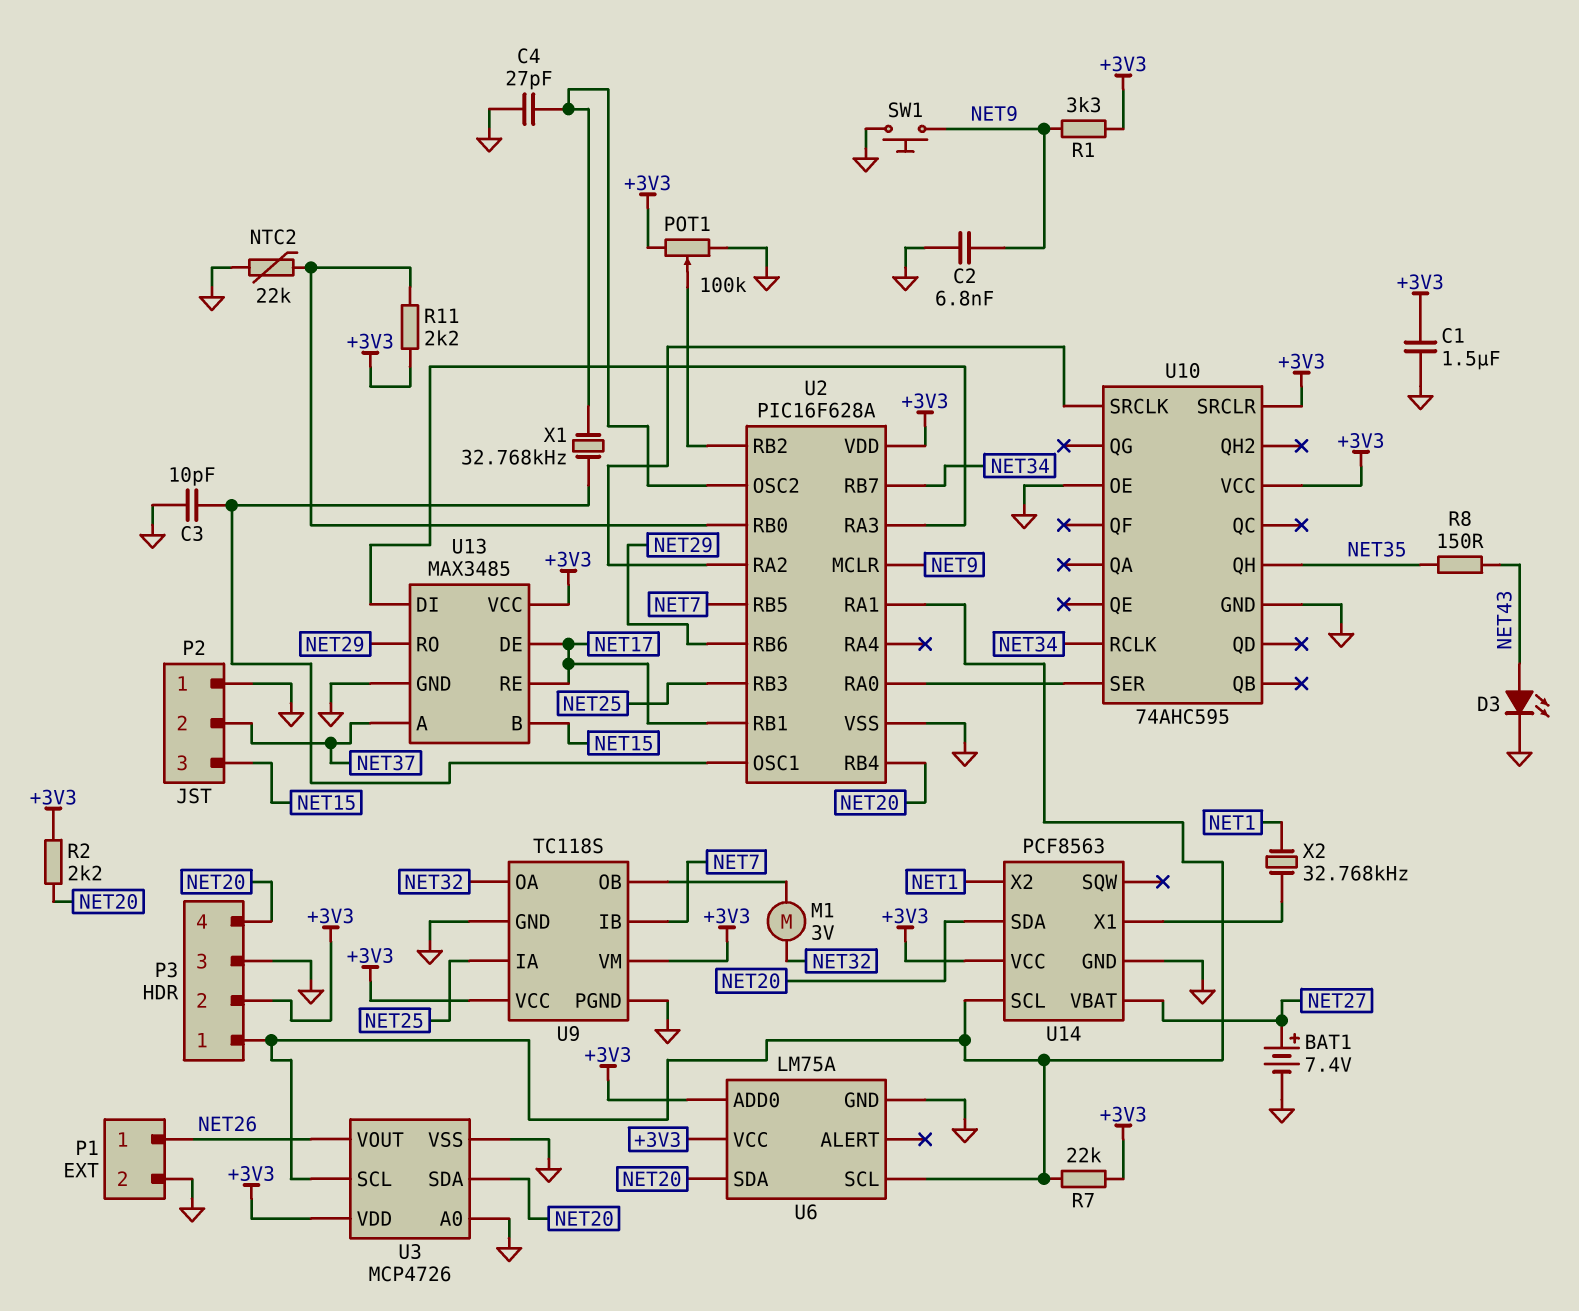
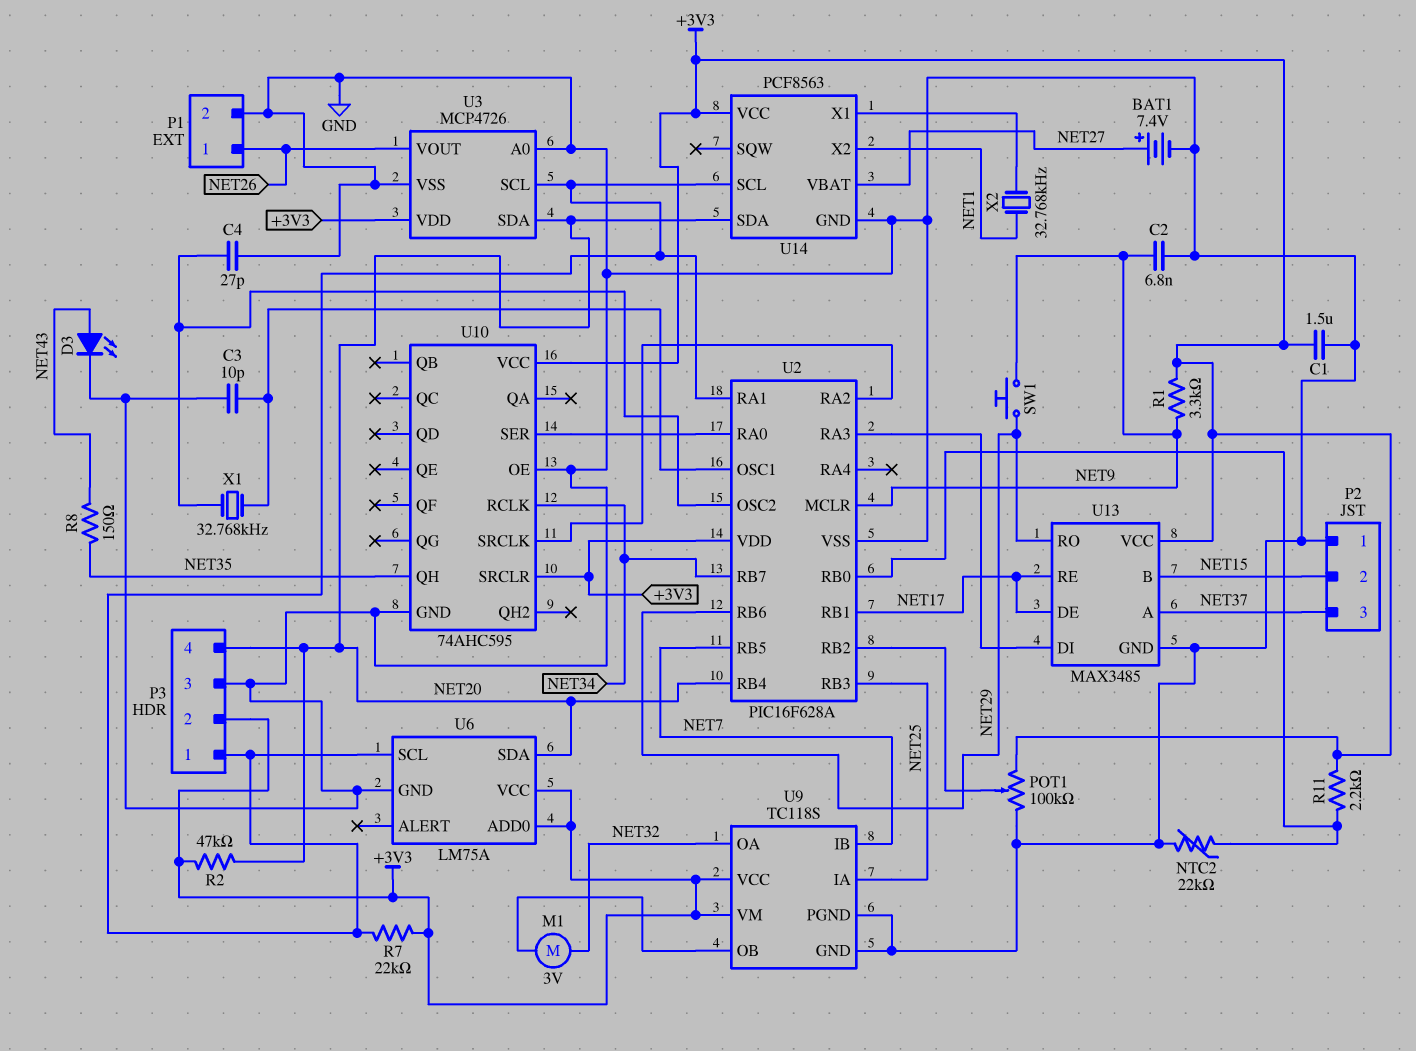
P2 pin 2: NET37 -> NET15
P2 pin 3: NET15 -> NET37
R2: 2.2k (+3V3, NET20) -> 47k (+3V3, NET20)
SW1: button (GND, NET9) -> button (NET9, NET29)

